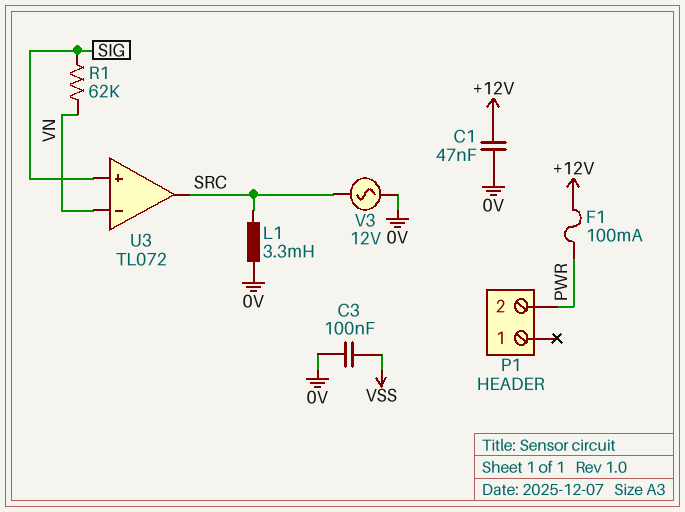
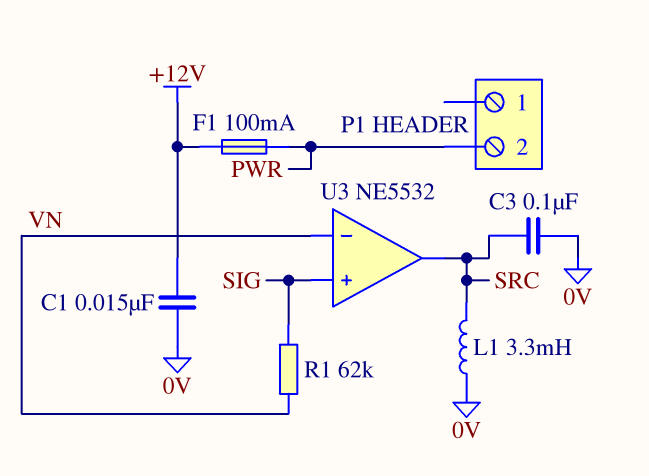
C1: 47nF (+12V, 0V) -> 15nF (+12V, 0V)
C3: 100nF (0V, VSS) -> 100nF (0V, SRC)
U3: TL072 -> NE5532
V3: AC 12V (0V, SRC) -> none

